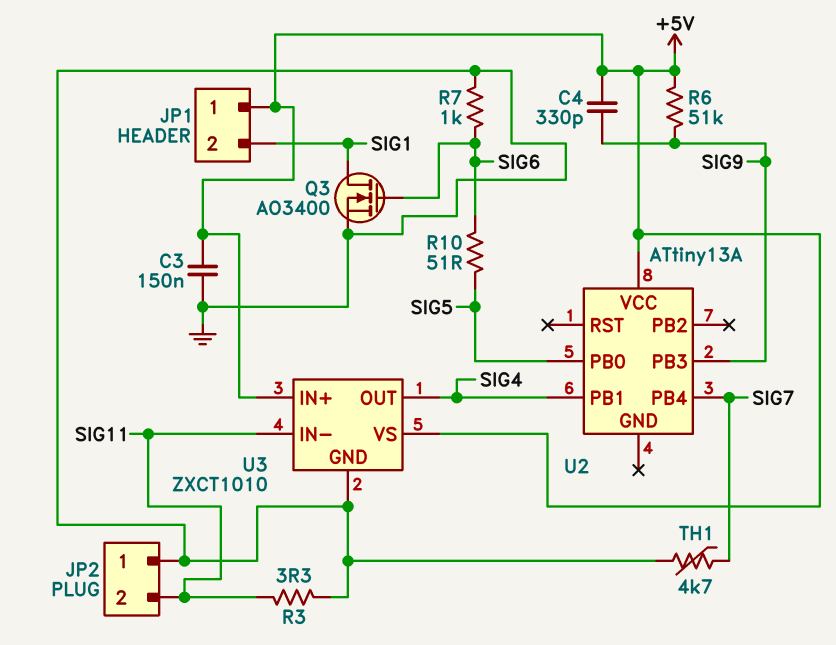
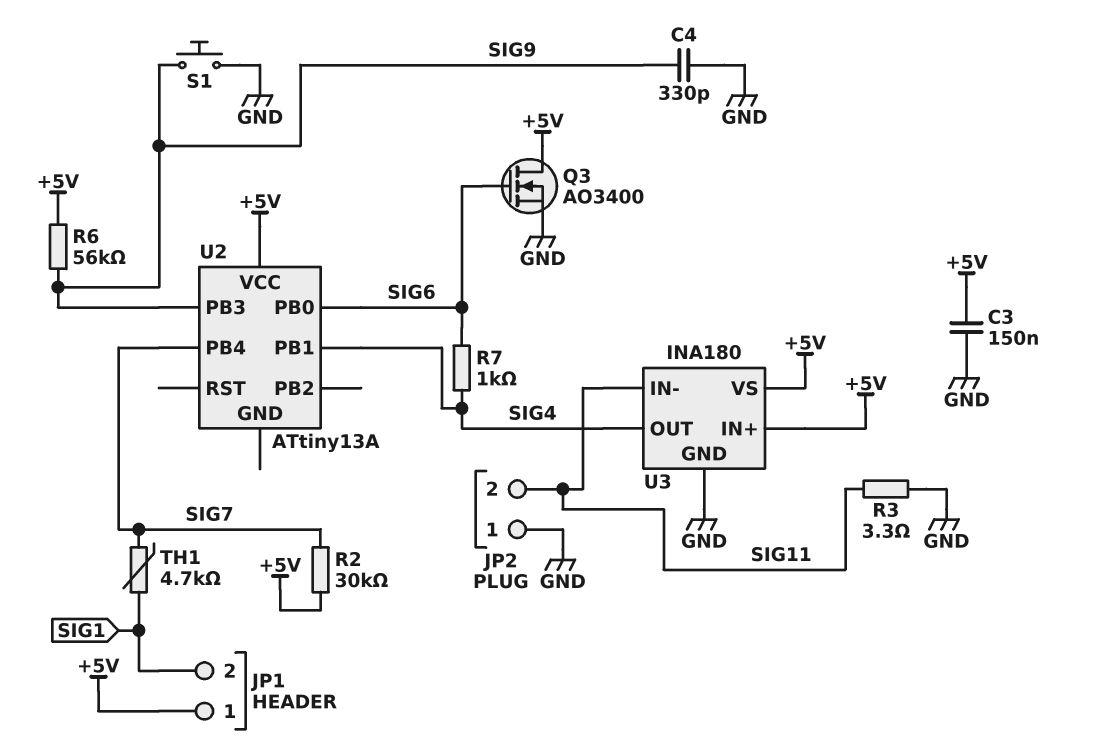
C4: 330pF (+5V, SIG9) -> 330pF (GND, SIG9)
Q3: NMOS AO3400 (G SIG6, D SIG1, S GND) -> NMOS AO3400 (G SIG6, D +5V, S GND)
R2: none -> 30k (+5V, SIG7)
R6: 51k (+5V, SIG9) -> 56k (+5V, SIG9)
R7: 1k (GND, SIG6) -> 1k (SIG4, SIG6)
R10: 51 (SIG5, SIG6) -> none
S1: none -> button (GND, SIG9)
TH1: 4.7k (GND, SIG7) -> 4.7k (SIG1, SIG7)
U2 pin PB0: SIG5 -> SIG6
U3: ZXCT1010 -> INA180

